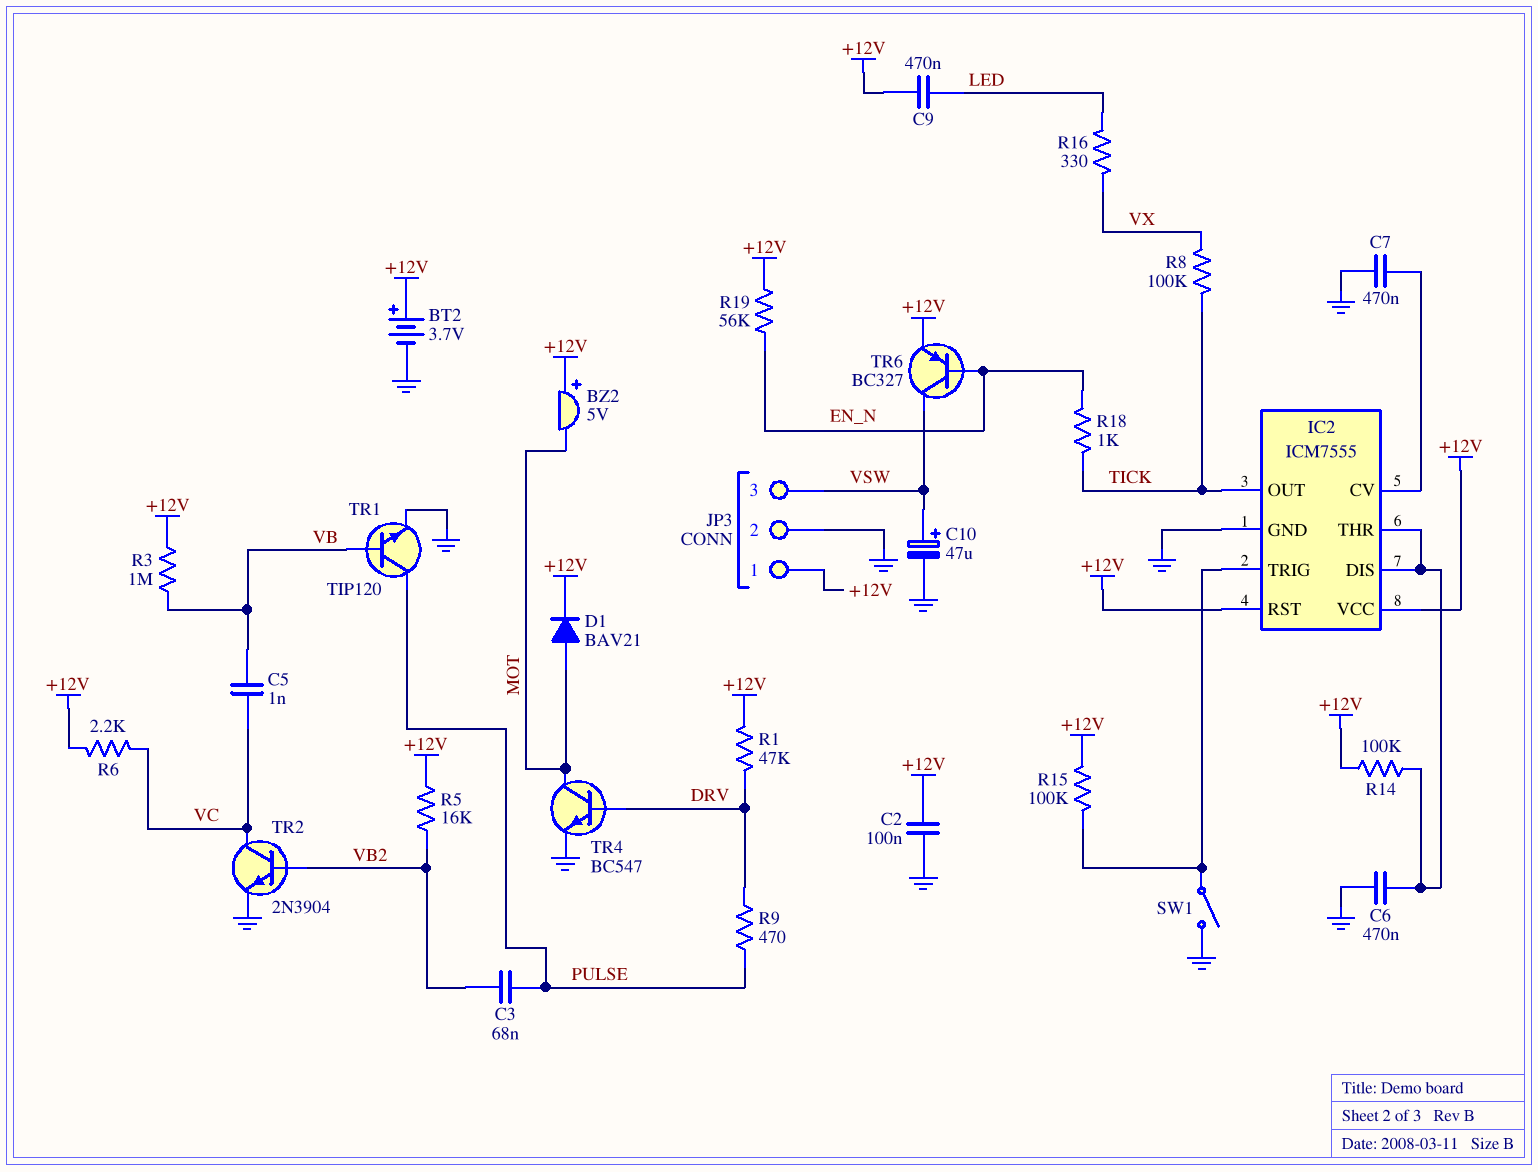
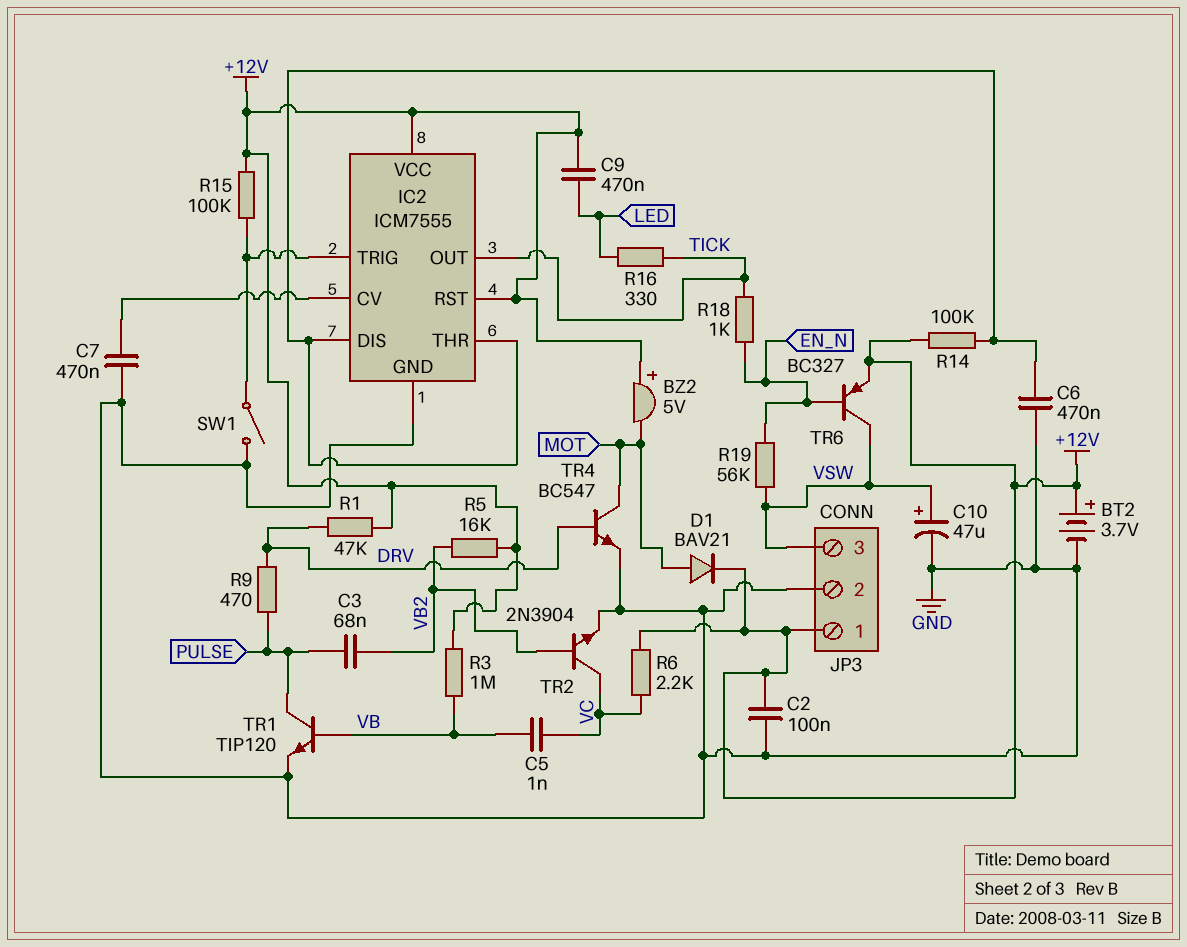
R8: 100k (TICK, VX) -> none
R16: 330 (LED, VX) -> 330 (LED, TICK)
R19: 56k (+12V, EN_N) -> 56k (EN_N, VSW)

